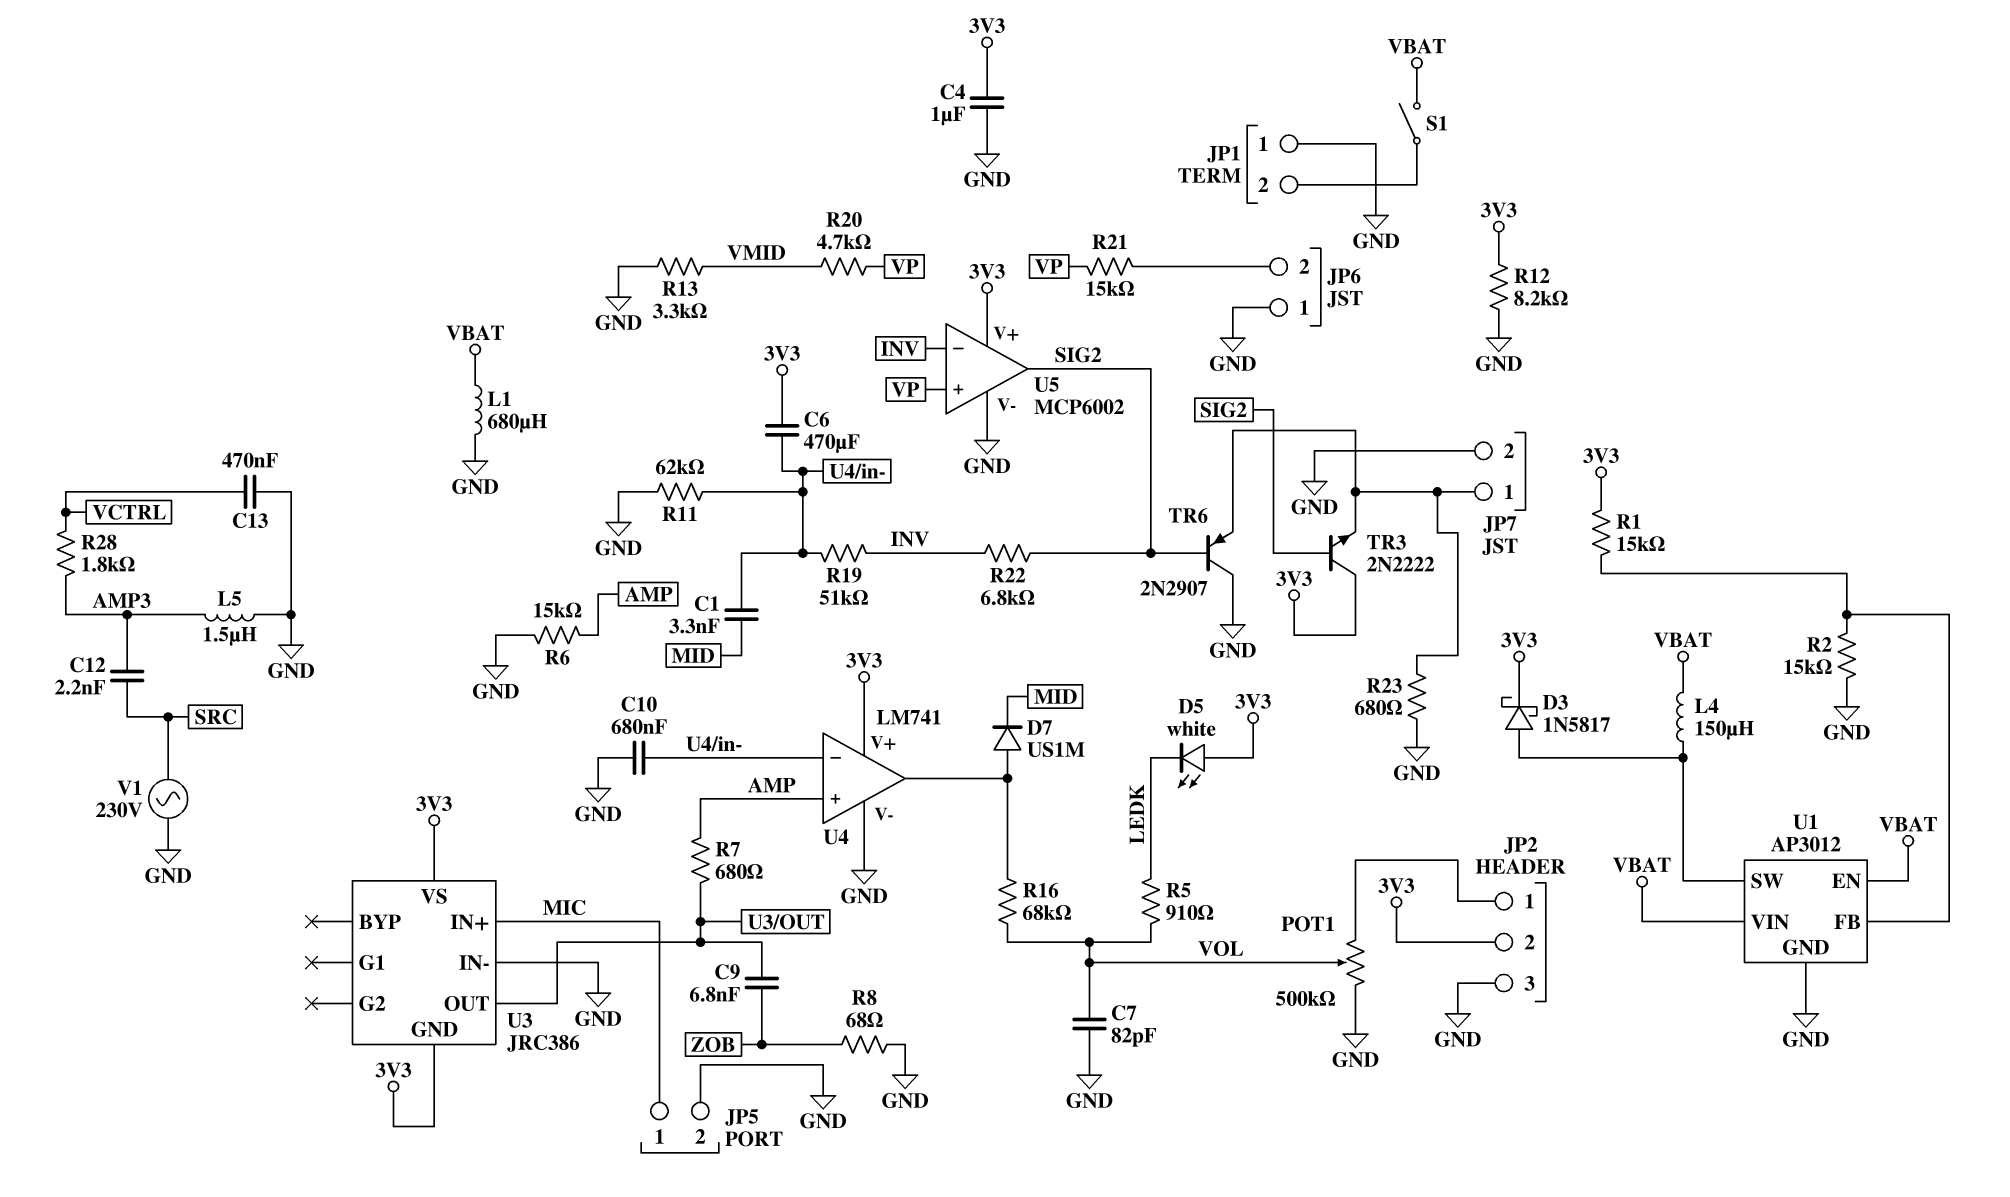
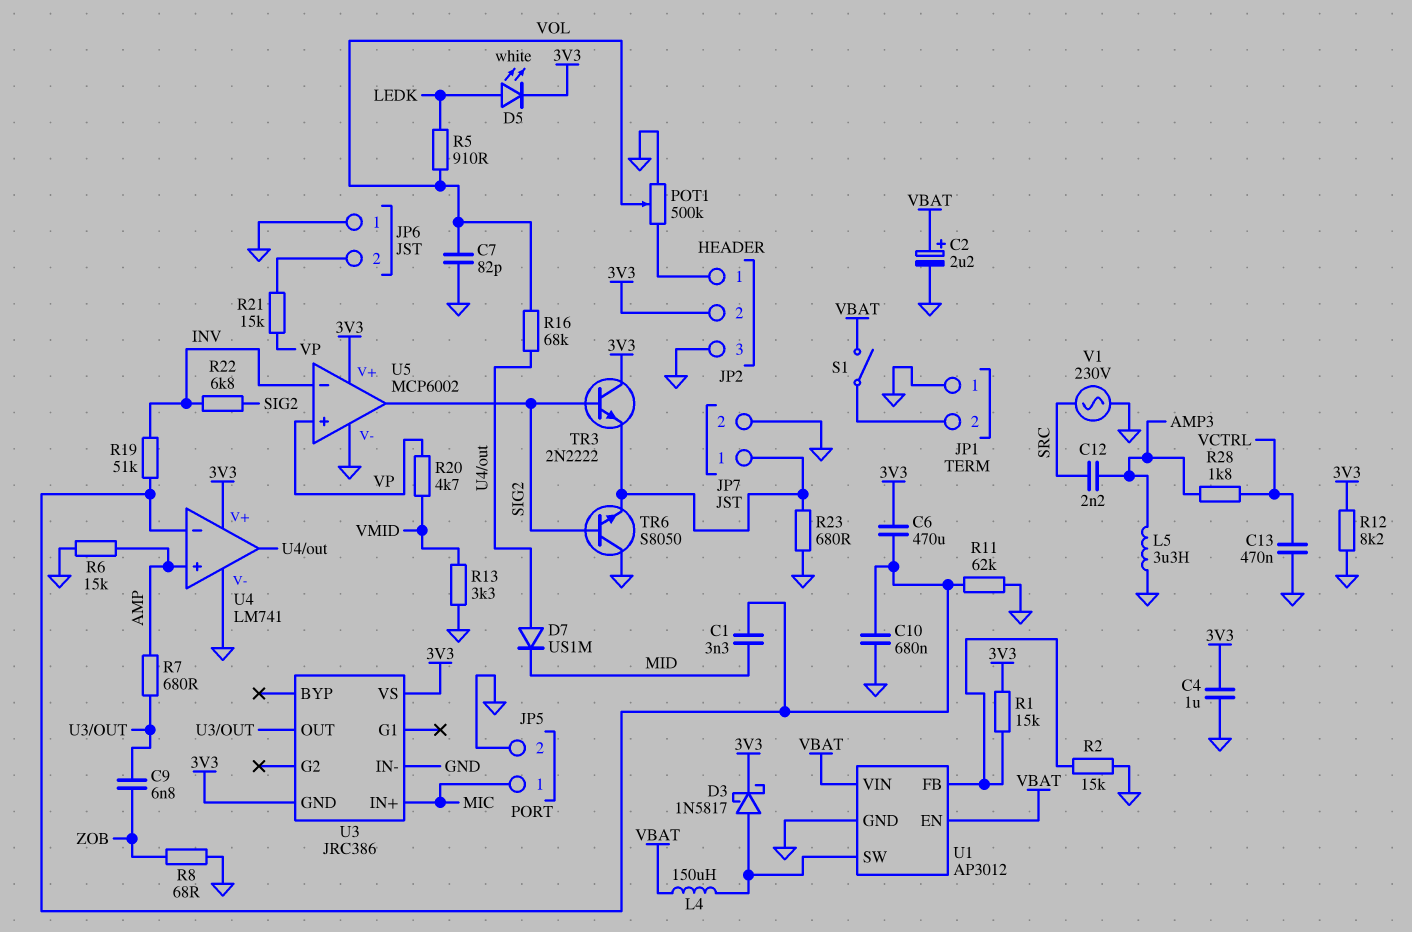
C2: none -> 2.2uF (plus VBAT, minus GND)
D5: LED white (A 3V3, K LEDK) -> LED white (A LEDK, K 3V3)
L1: 680uH (GND, VBAT) -> none
L5: 1.5uH (AMP3, GND) -> 3.3uH (AMP3, GND)
TR6: PNP 2N2907 (B SIG2, C GND, E JP7/1) -> NPN S8050 (B SIG2, C GND, E JP7/1)

